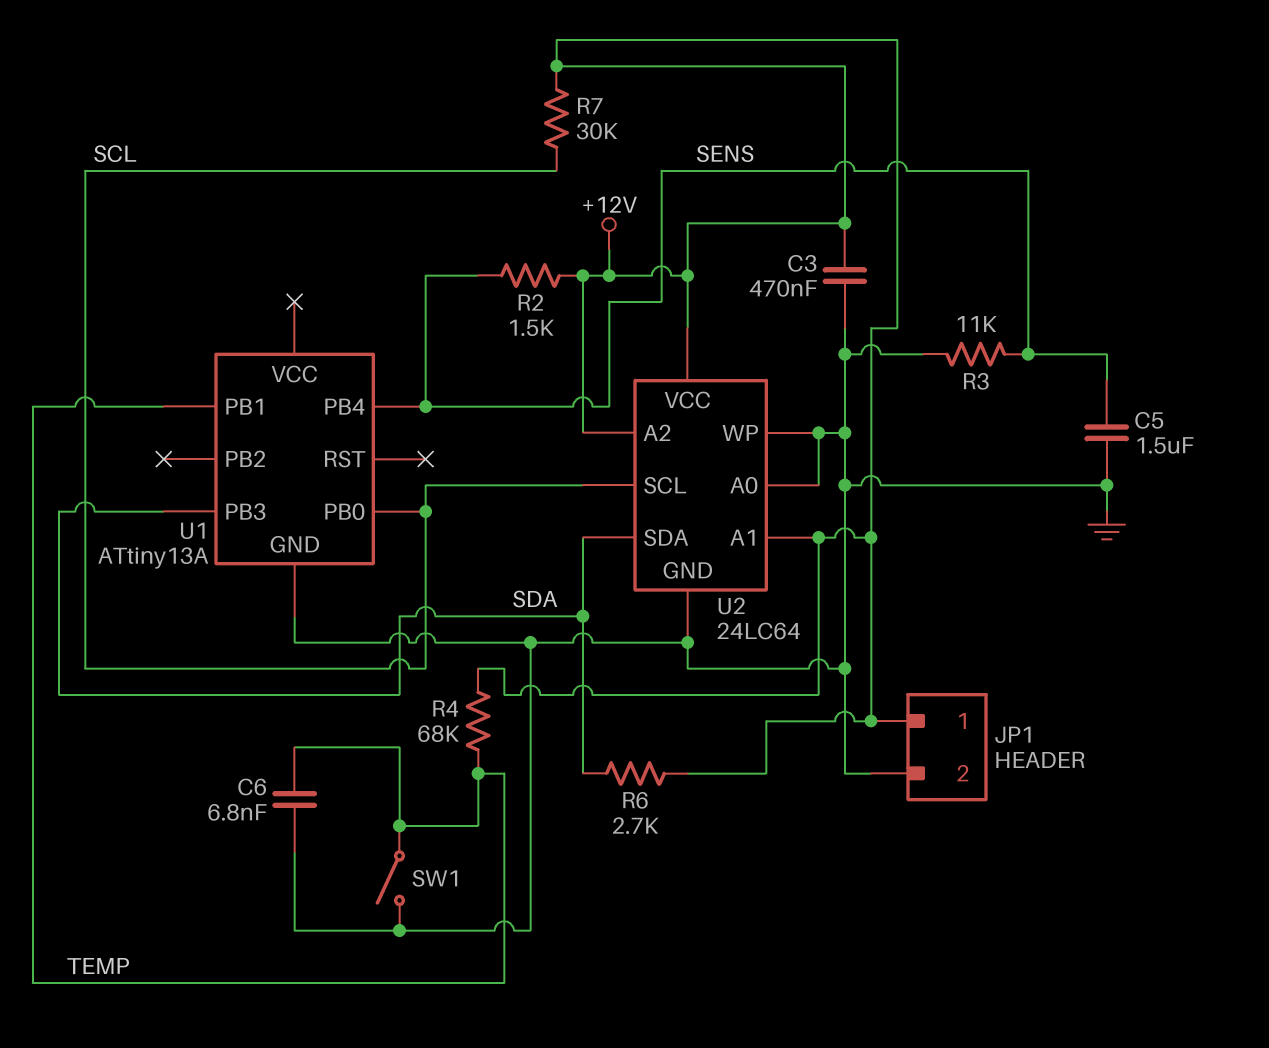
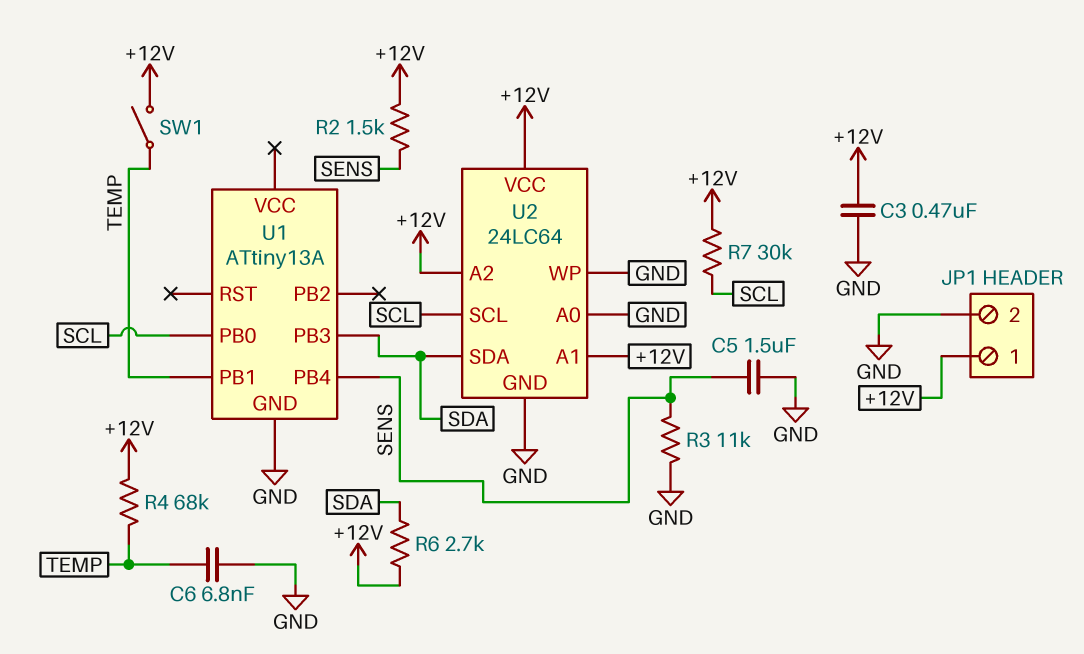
SW1: switch (GND, TEMP) -> switch (+12V, TEMP)

